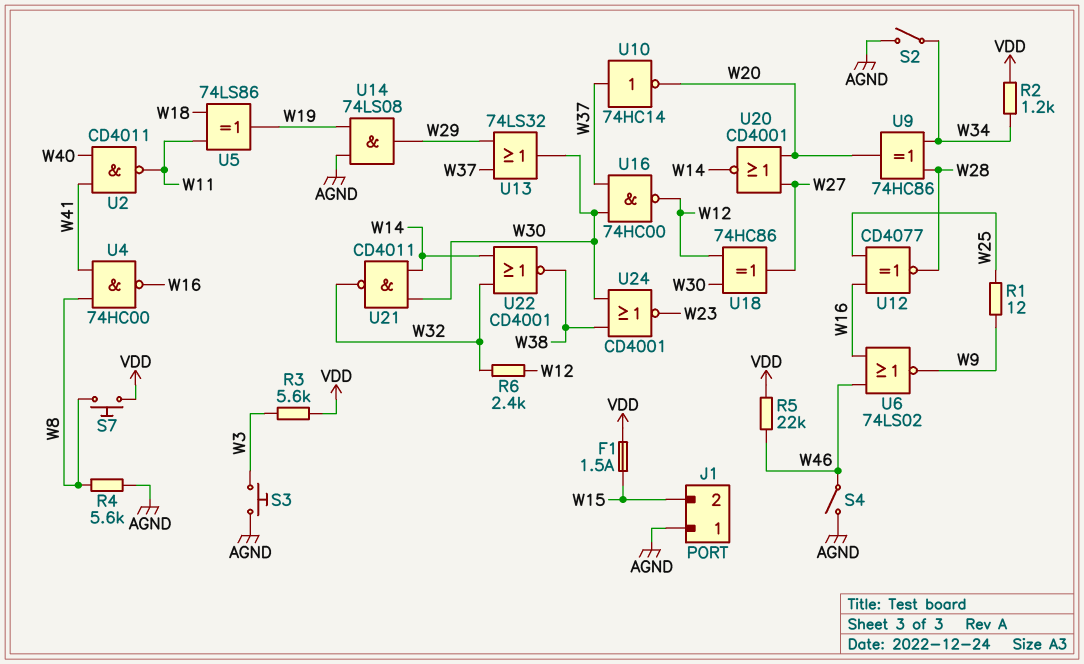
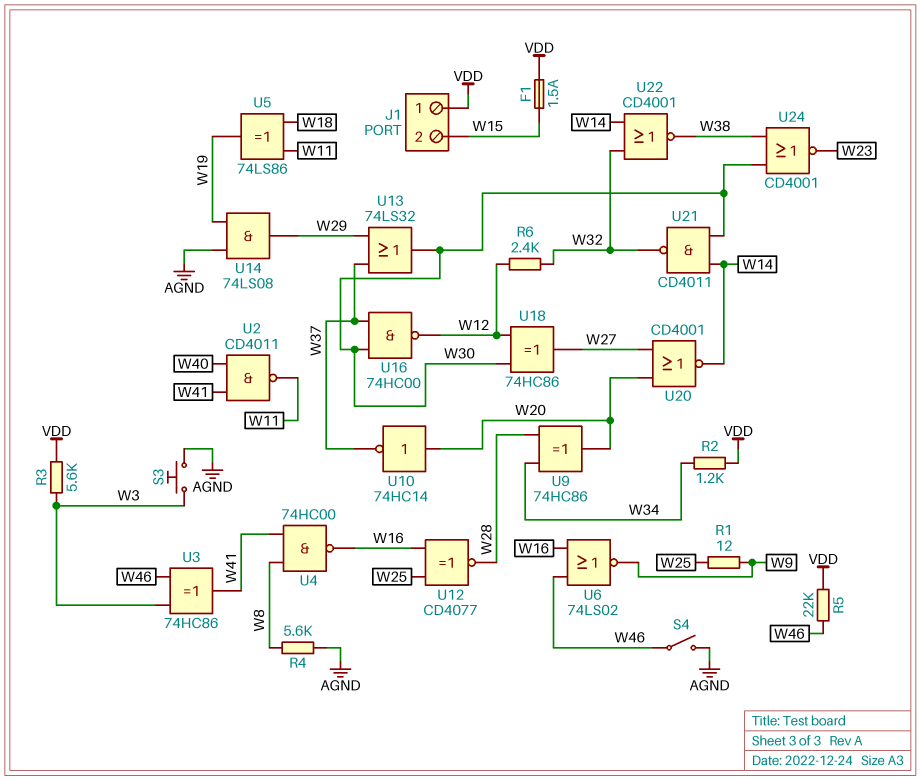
J1 pin 1: AGND -> VDD
S2: switch (AGND, W34) -> none
S7: button (VDD, W8) -> none
U3: none -> XOR 74HC86 (in W3, in W46, out W41)
U10: NOT 74HC14 (in W37, out W20) -> NOT 74HC14 (in W20, out W37)

